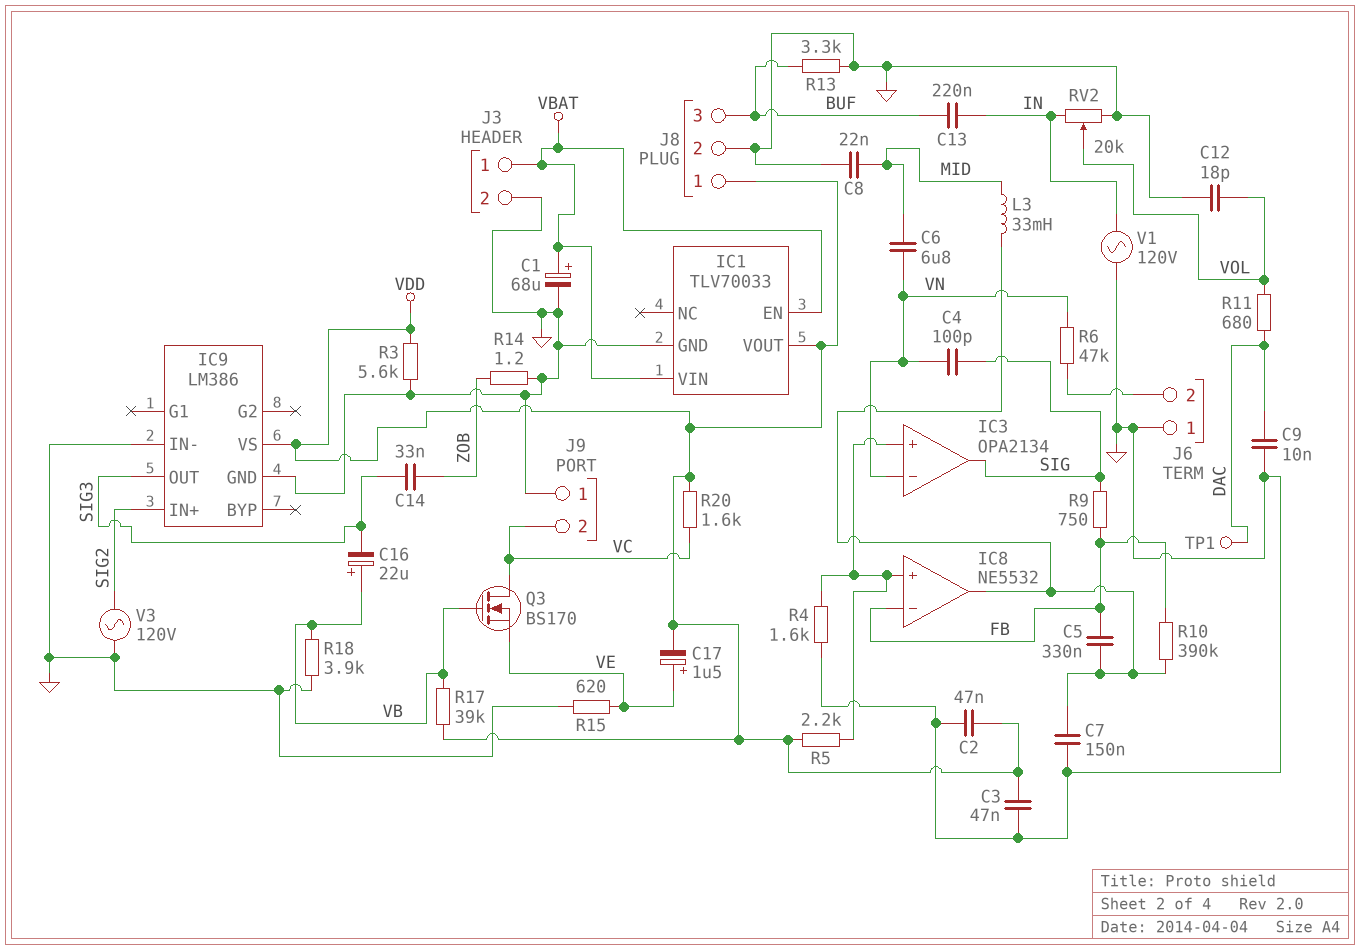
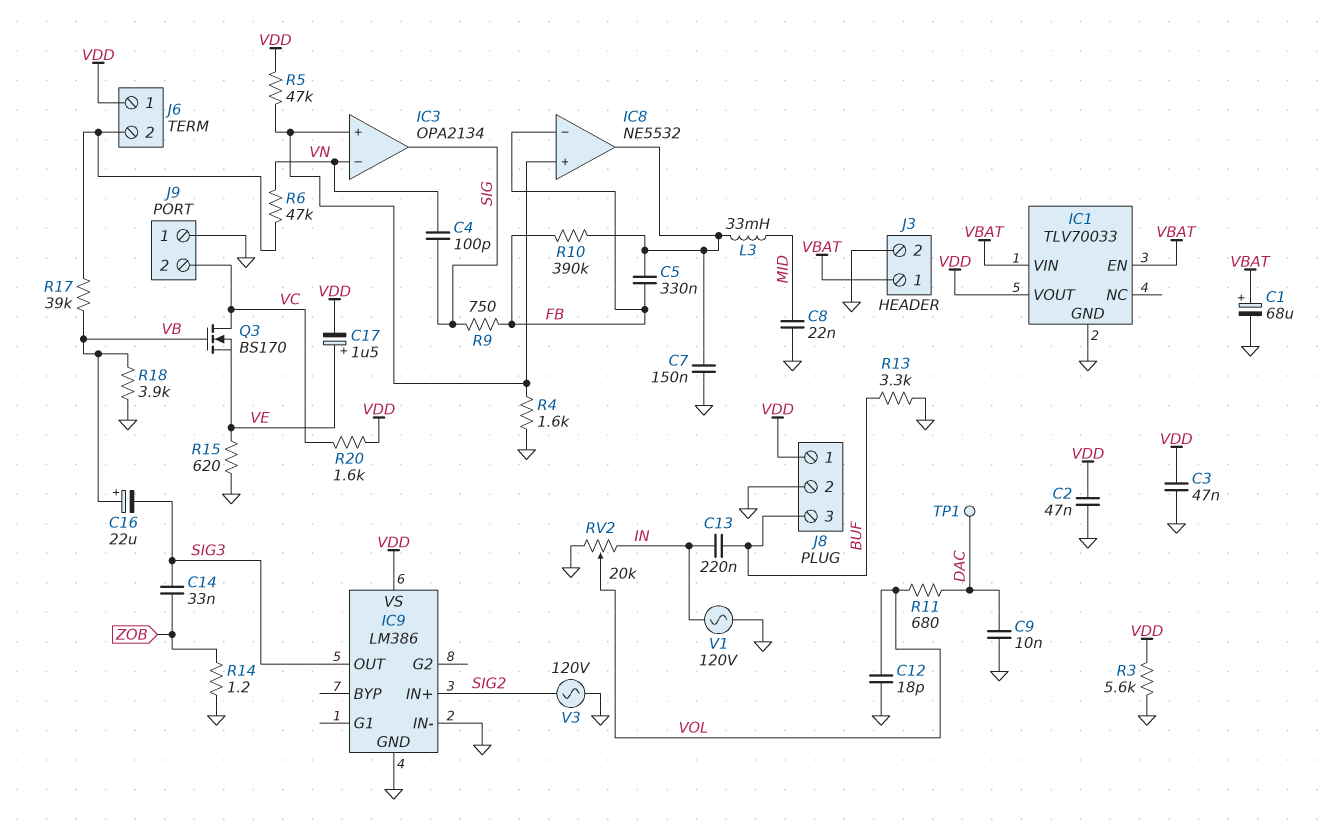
C6: 6.8uF (MID, VN) -> none
J6 pin 1: GND -> VDD
R5: 2.2k (IC3/in+, VDD) -> 47k (IC3/in+, VDD)
R17: 39k (VB, VDD) -> 39k (J6/2, VB)

